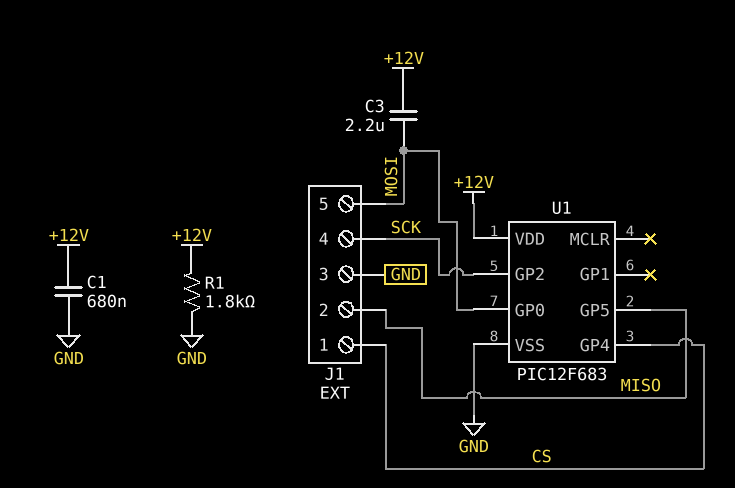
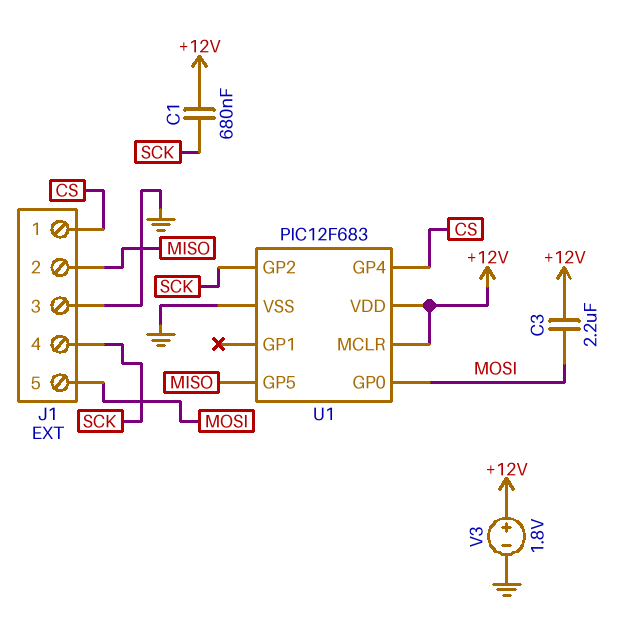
C1: 680nF (+12V, GND) -> 680nF (+12V, SCK)
R1: 1.8k (+12V, GND) -> none
U1 pin MCLR: none -> +12V
V3: none -> 1.8V (plus +12V, minus GND)

